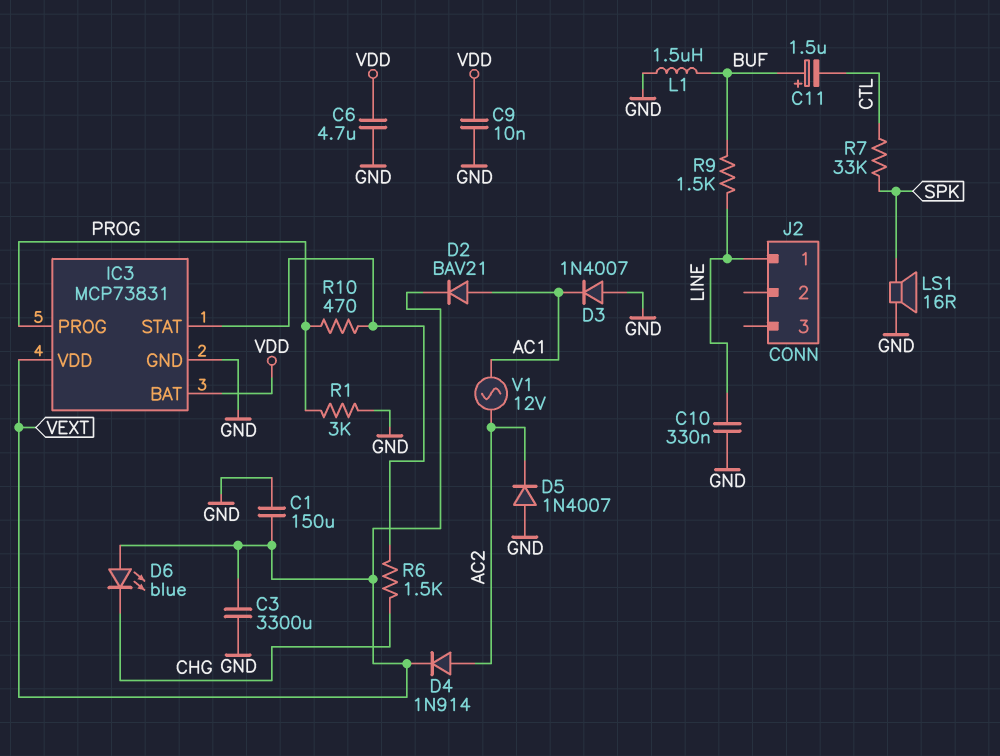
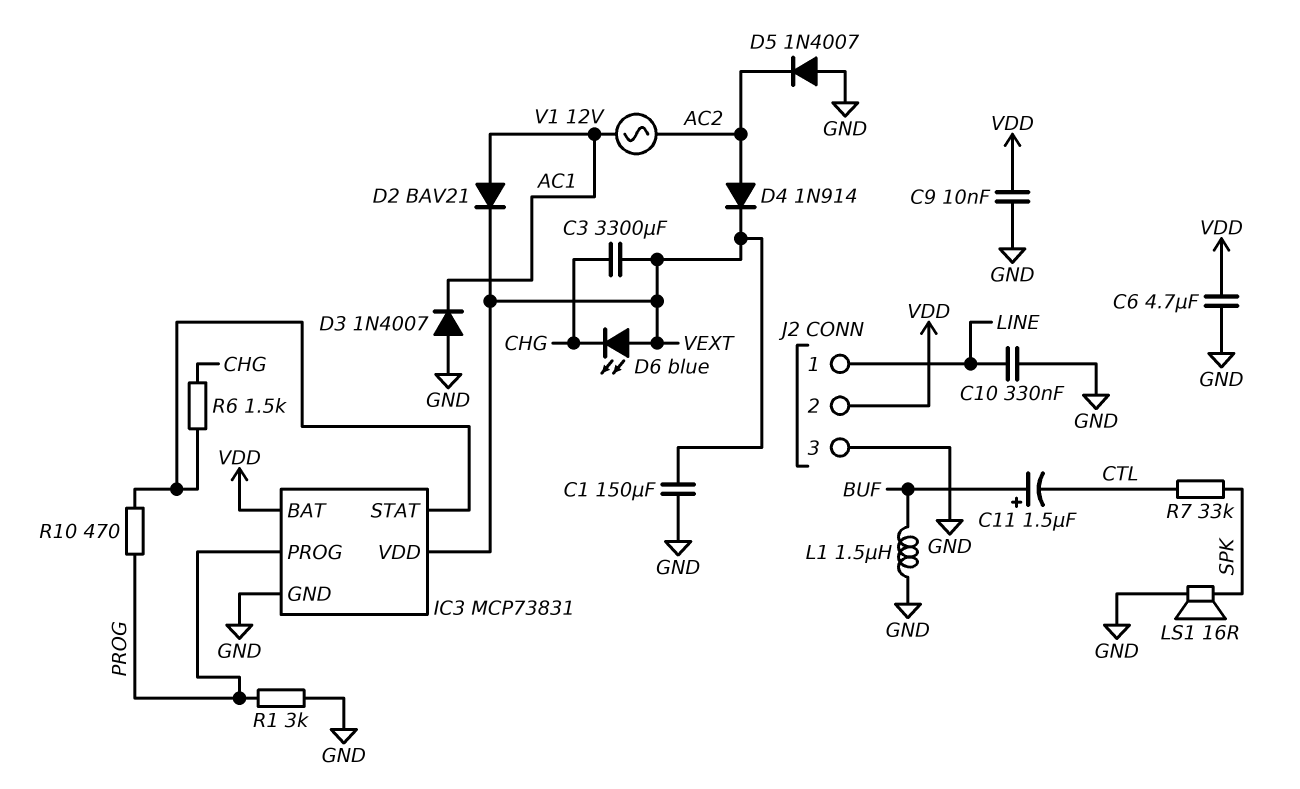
C3: 3300uF (GND, VEXT) -> 3300uF (CHG, VEXT)
J2 pin 2: none -> VDD
J2 pin 3: none -> GND
R9: 1.5k (BUF, LINE) -> none

